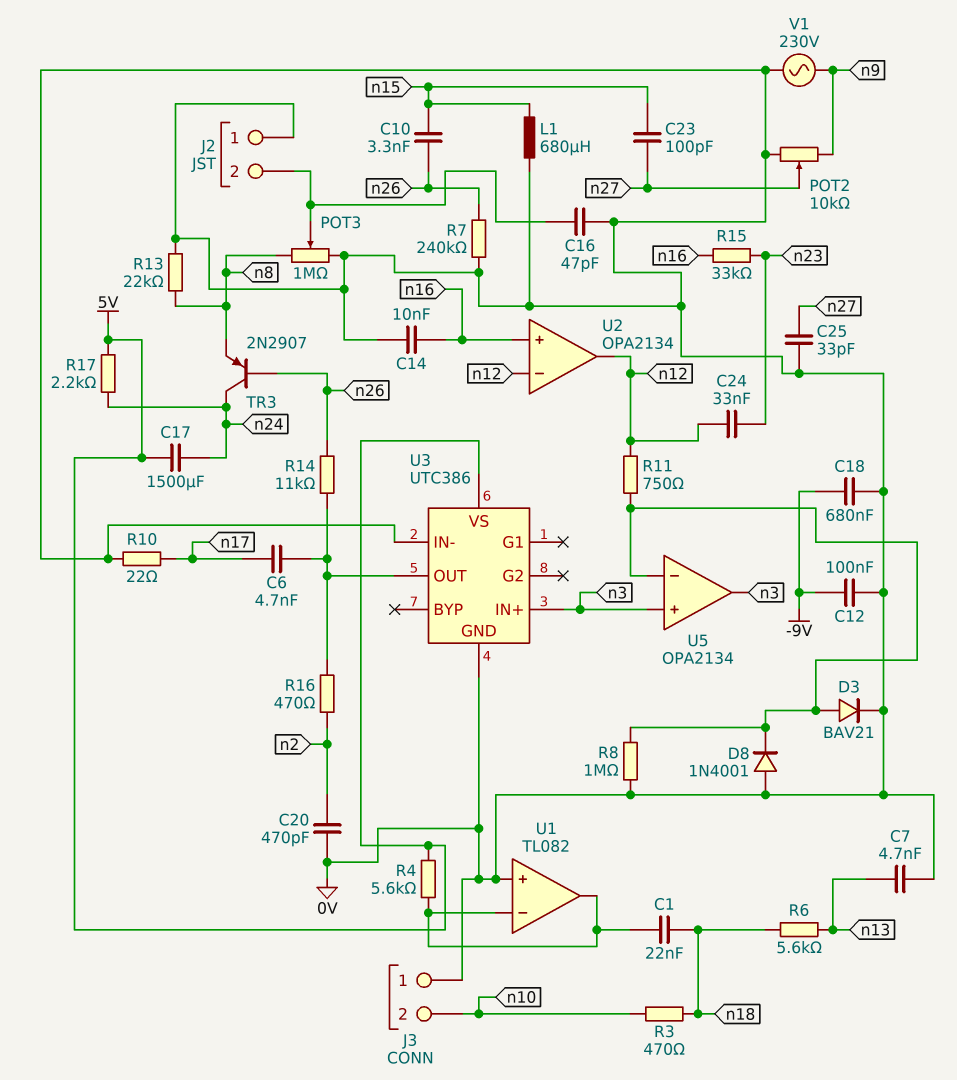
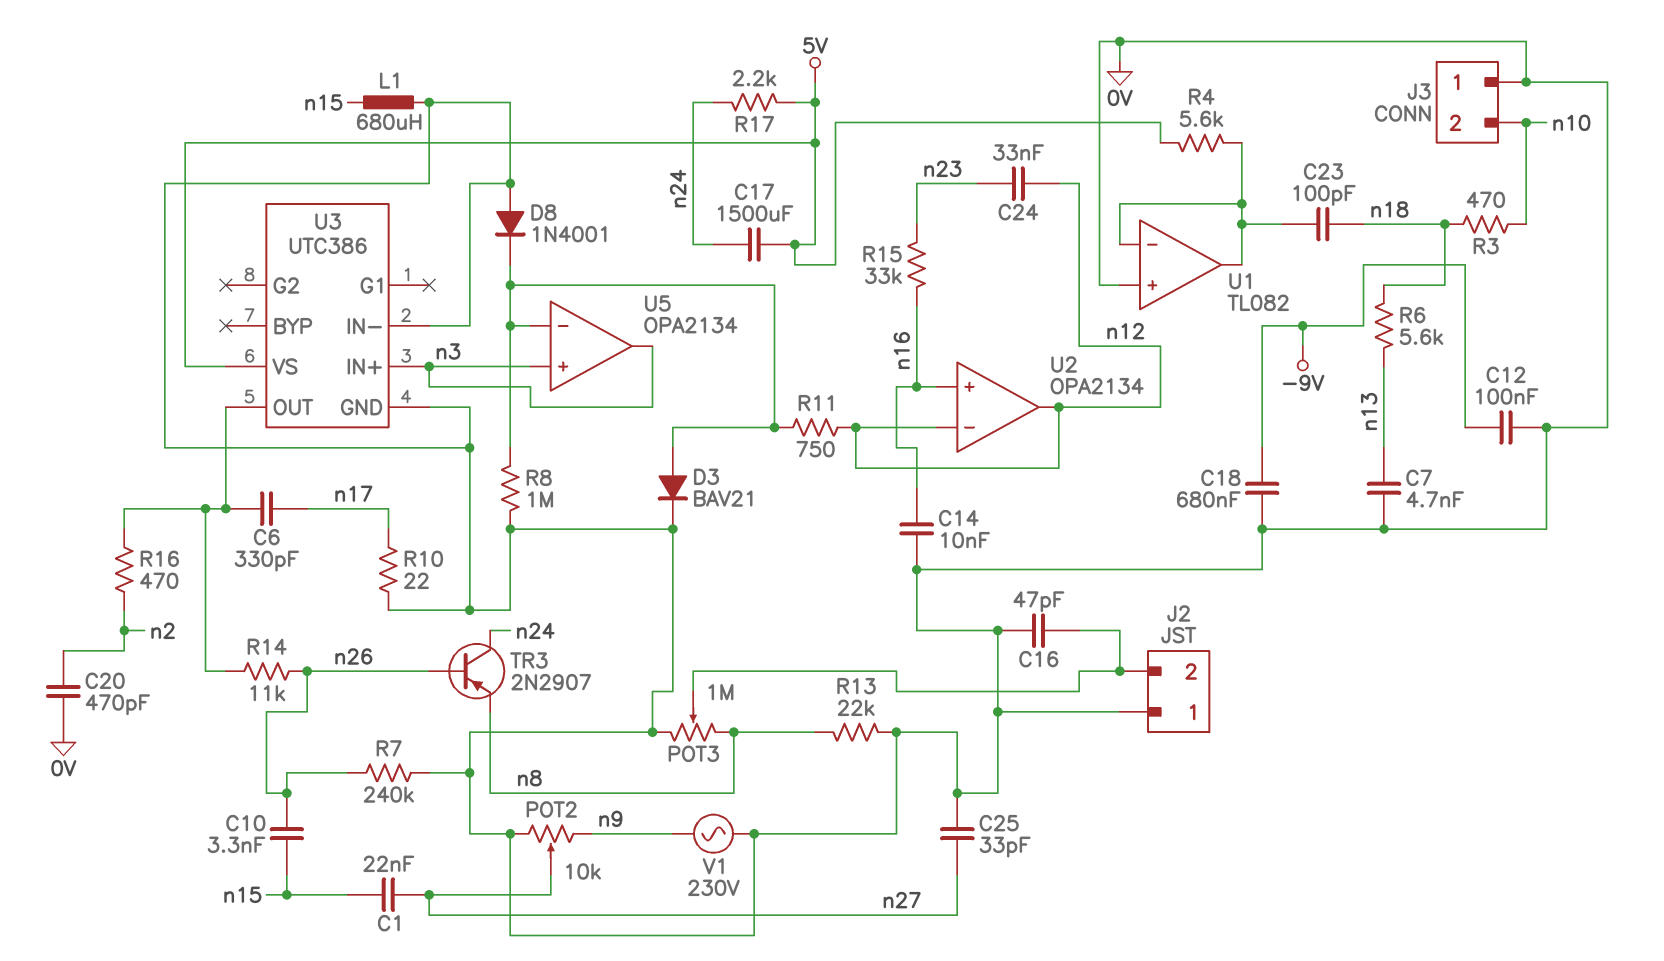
C1: 22nF (U1/in-, n18) -> 22nF (n15, n27)
C6: 4.7nF (U3/OUT, n17) -> 330pF (U3/OUT, n17)
C23: 100pF (n15, n27) -> 100pF (U1/in-, n18)

